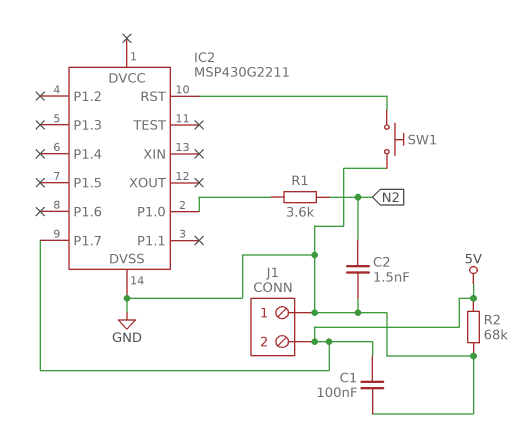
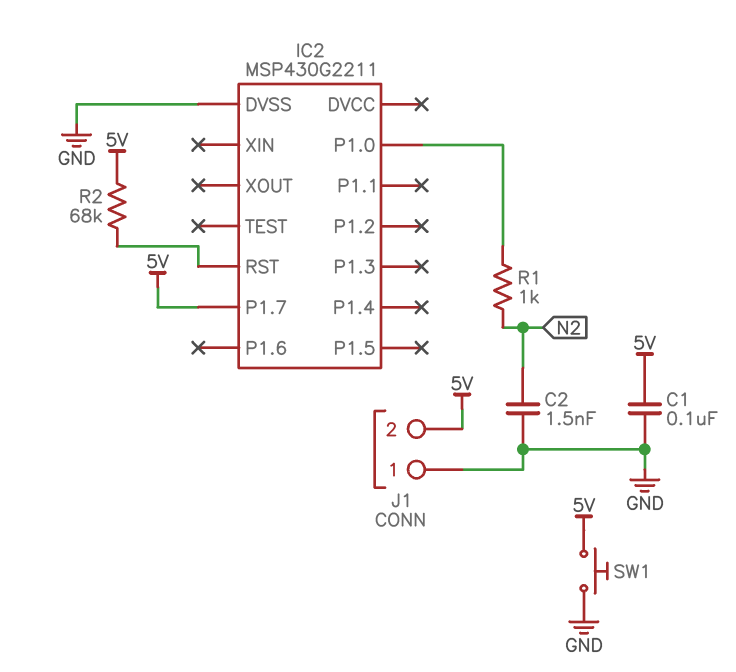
R1: 3.6k (IC2/P1.0, N2) -> 1k (IC2/P1.0, N2)
R2: 68k (5V, GND) -> 68k (5V, IC2/RST)
SW1: button (GND, IC2/RST) -> button (5V, GND)

